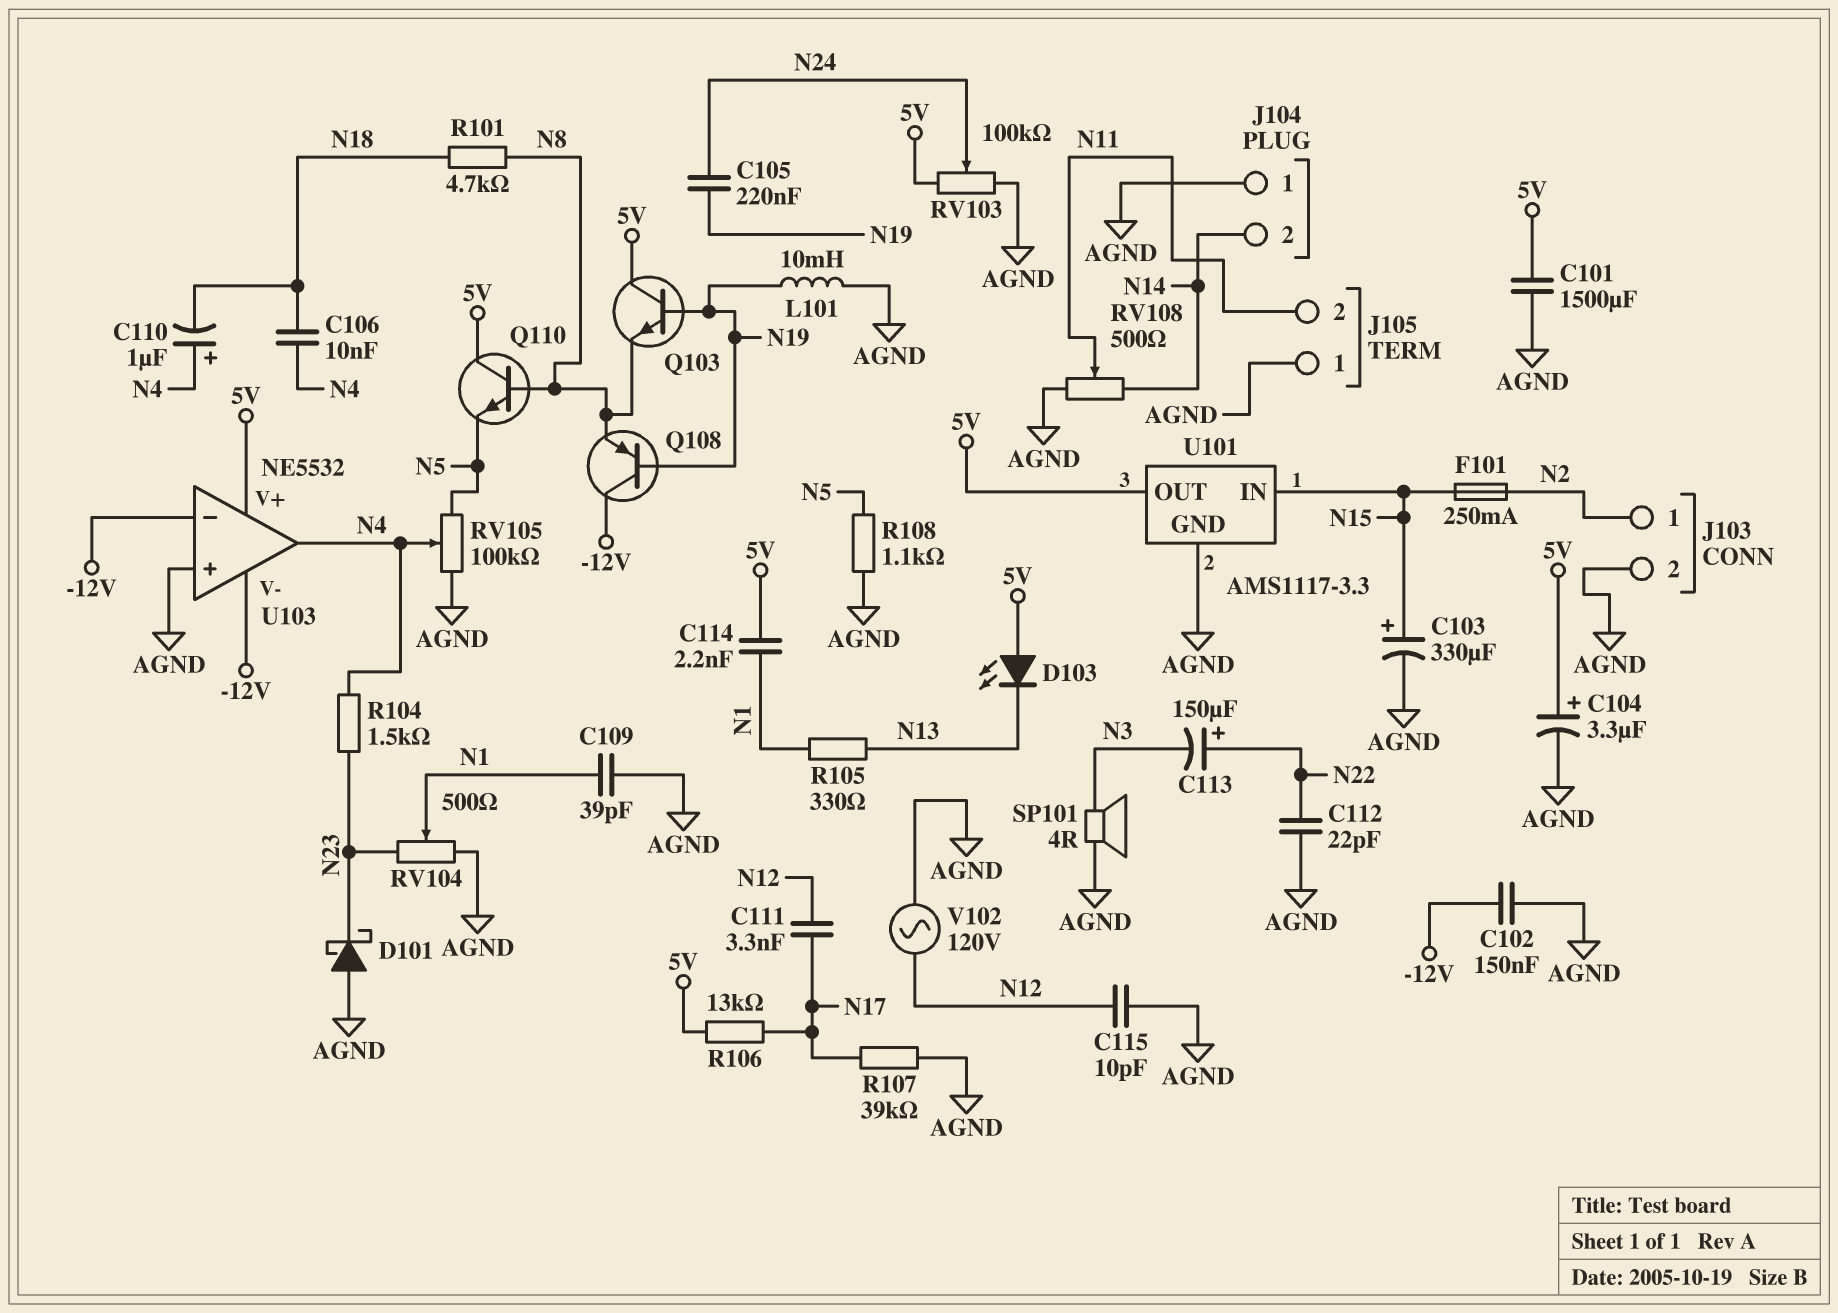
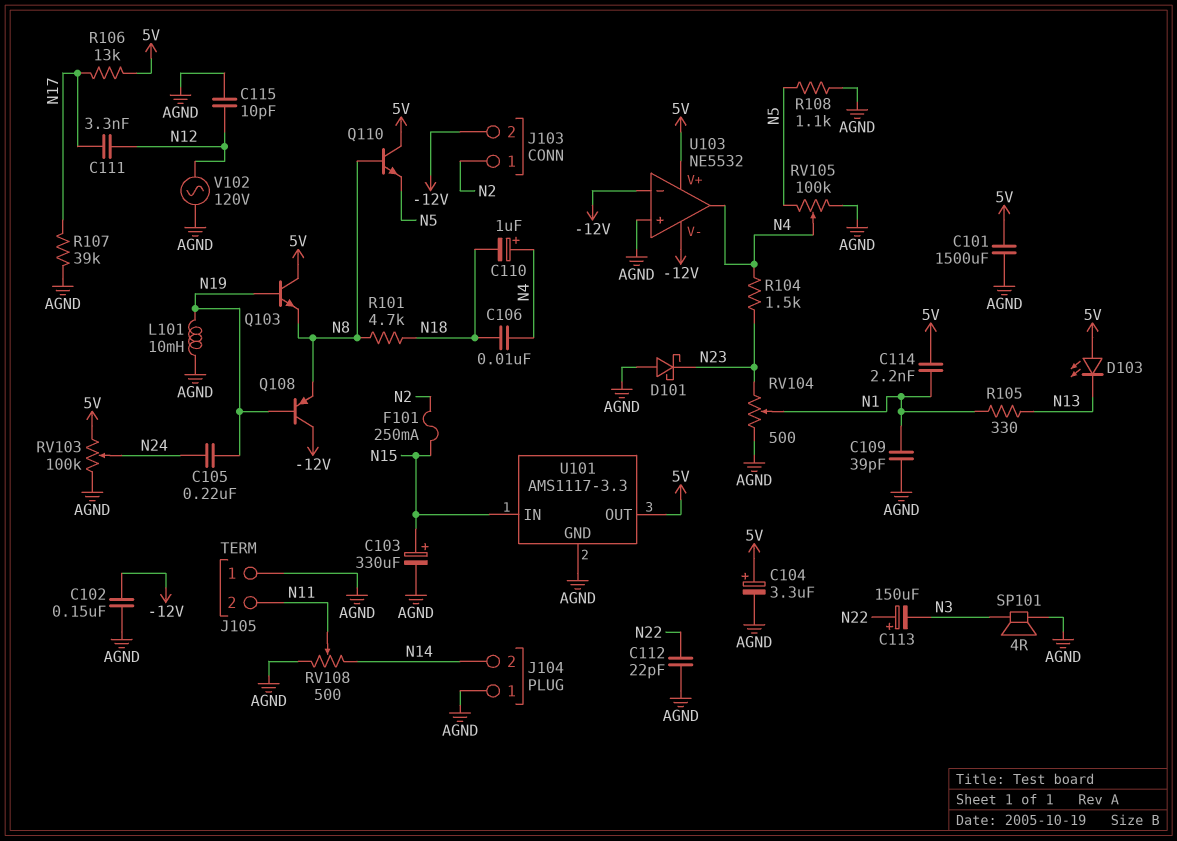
J103 pin 2: AGND -> -12V

